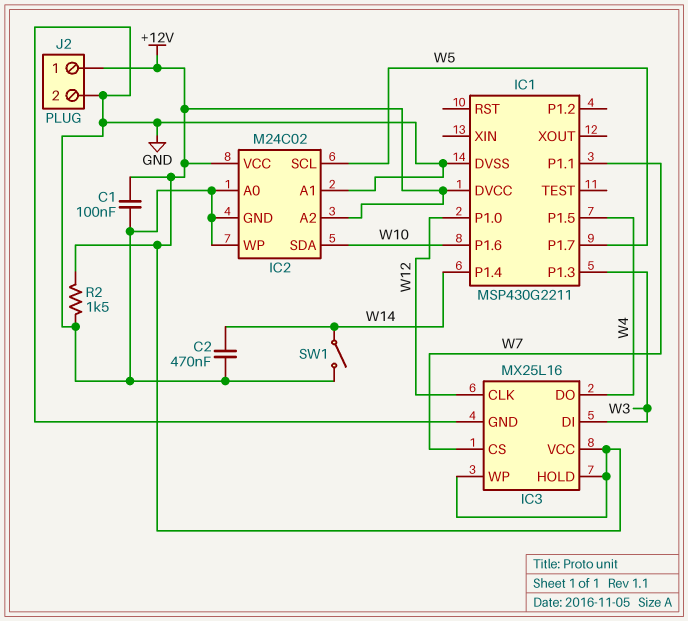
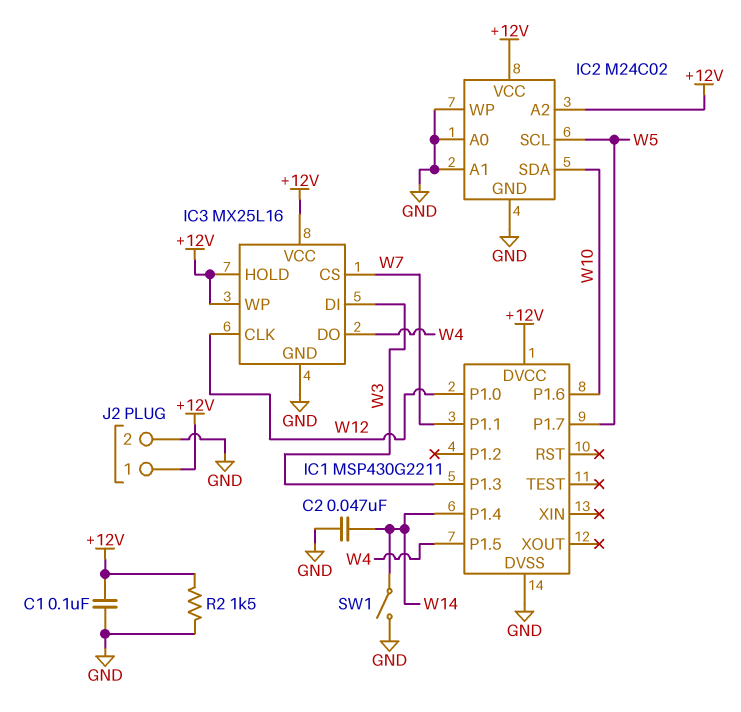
C2: 470nF (GND, W14) -> 47nF (GND, W14)

